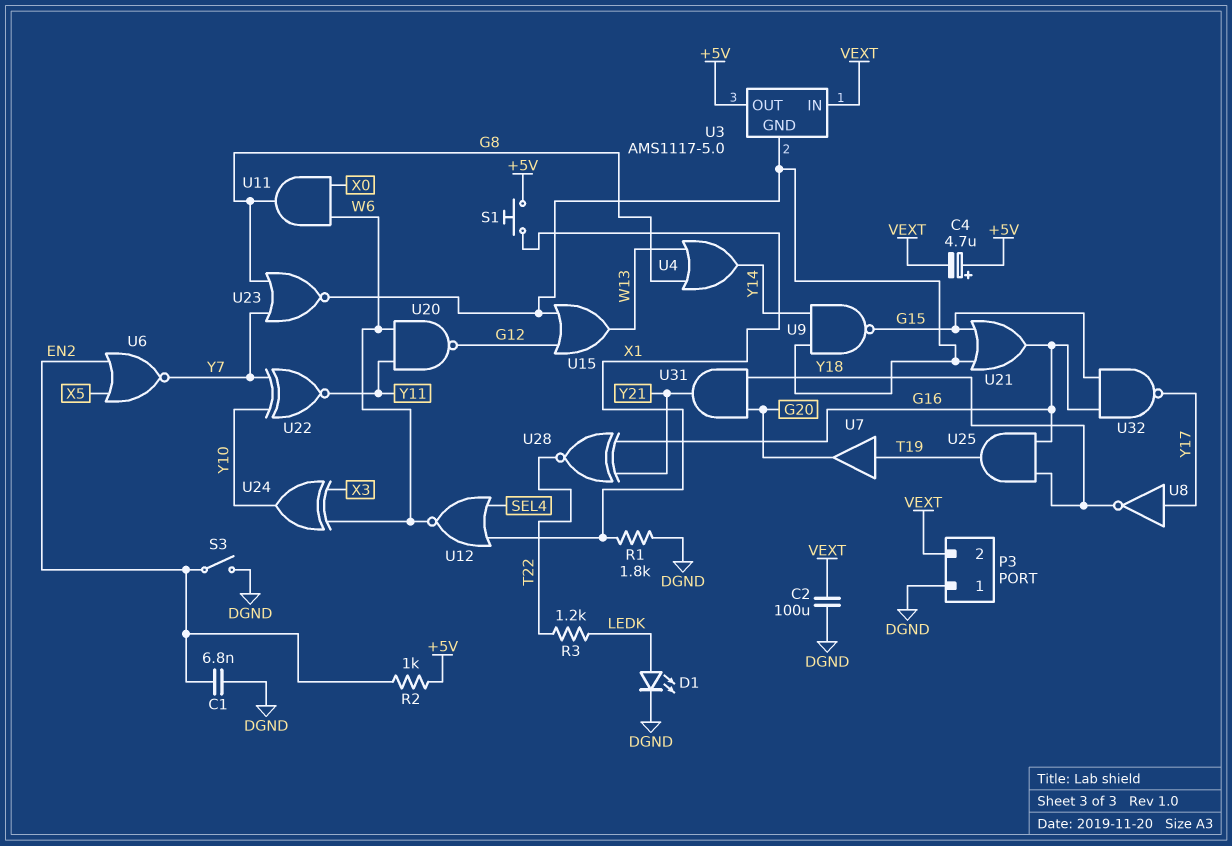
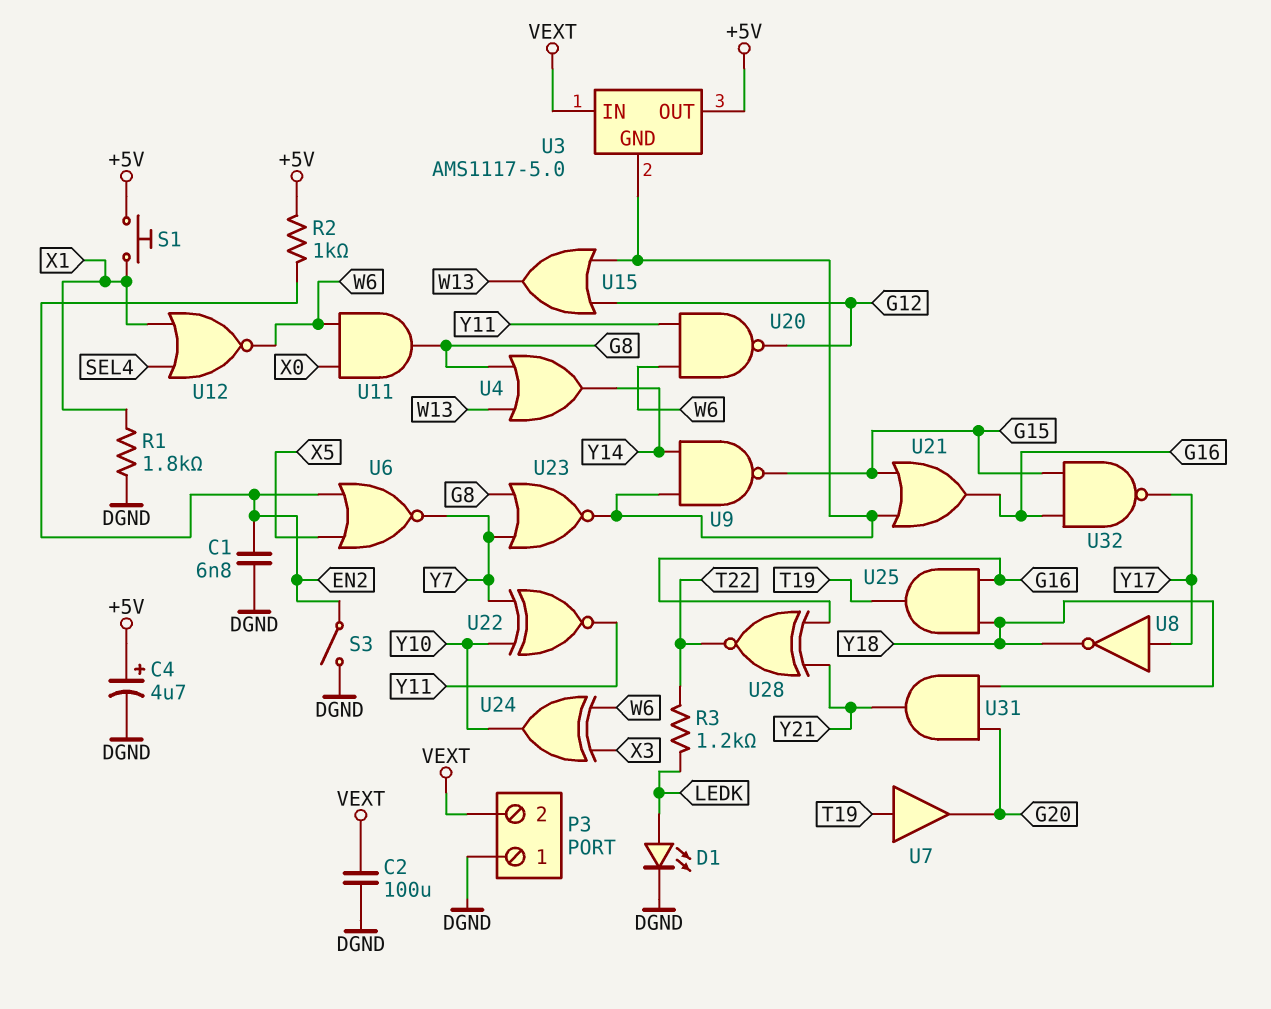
C4: 4.7uF (plus +5V, minus VEXT) -> 4.7uF (plus +5V, minus DGND)

